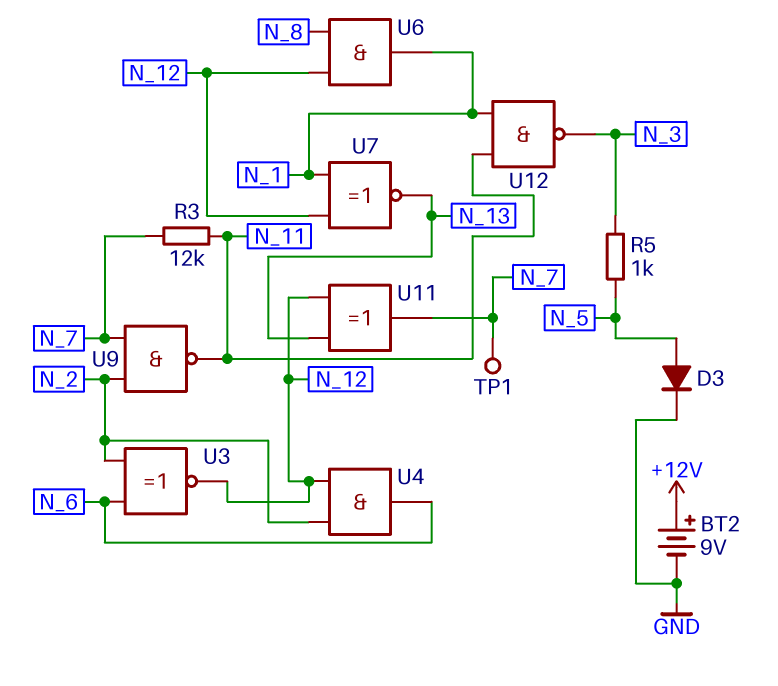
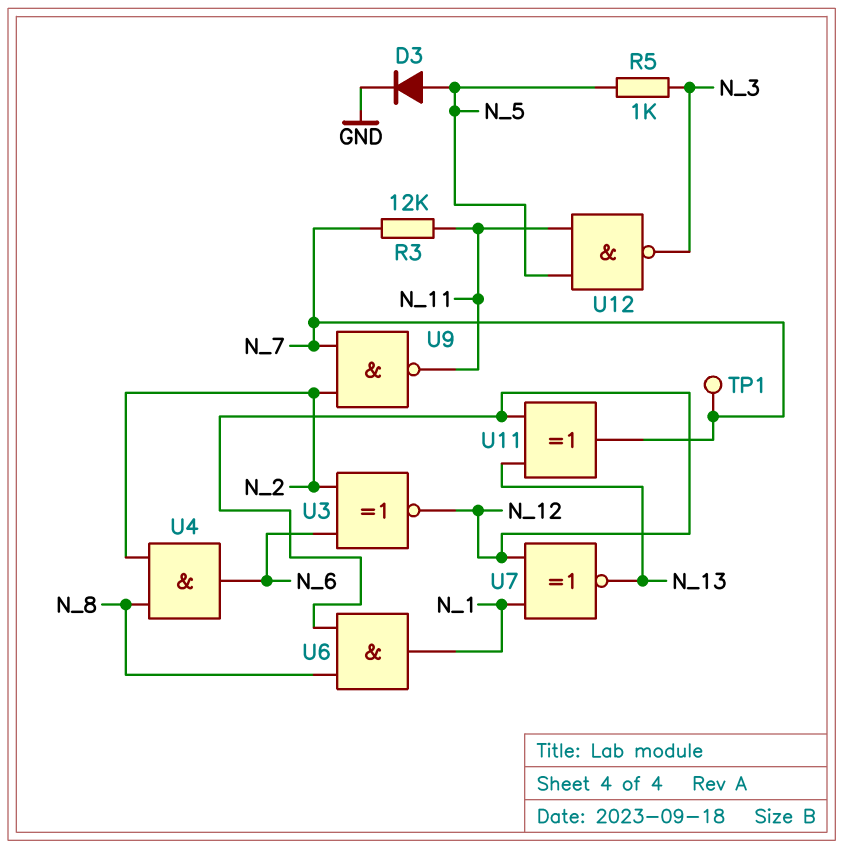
BT2: 9V (plus +12V, minus GND) -> none
U4: AND (in N_2, in N_12, out N_6) -> AND (in N_2, in N_8, out N_6)
U12: NAND (in N_1, in N_11, out N_3) -> NAND (in N_5, in N_11, out N_3)

